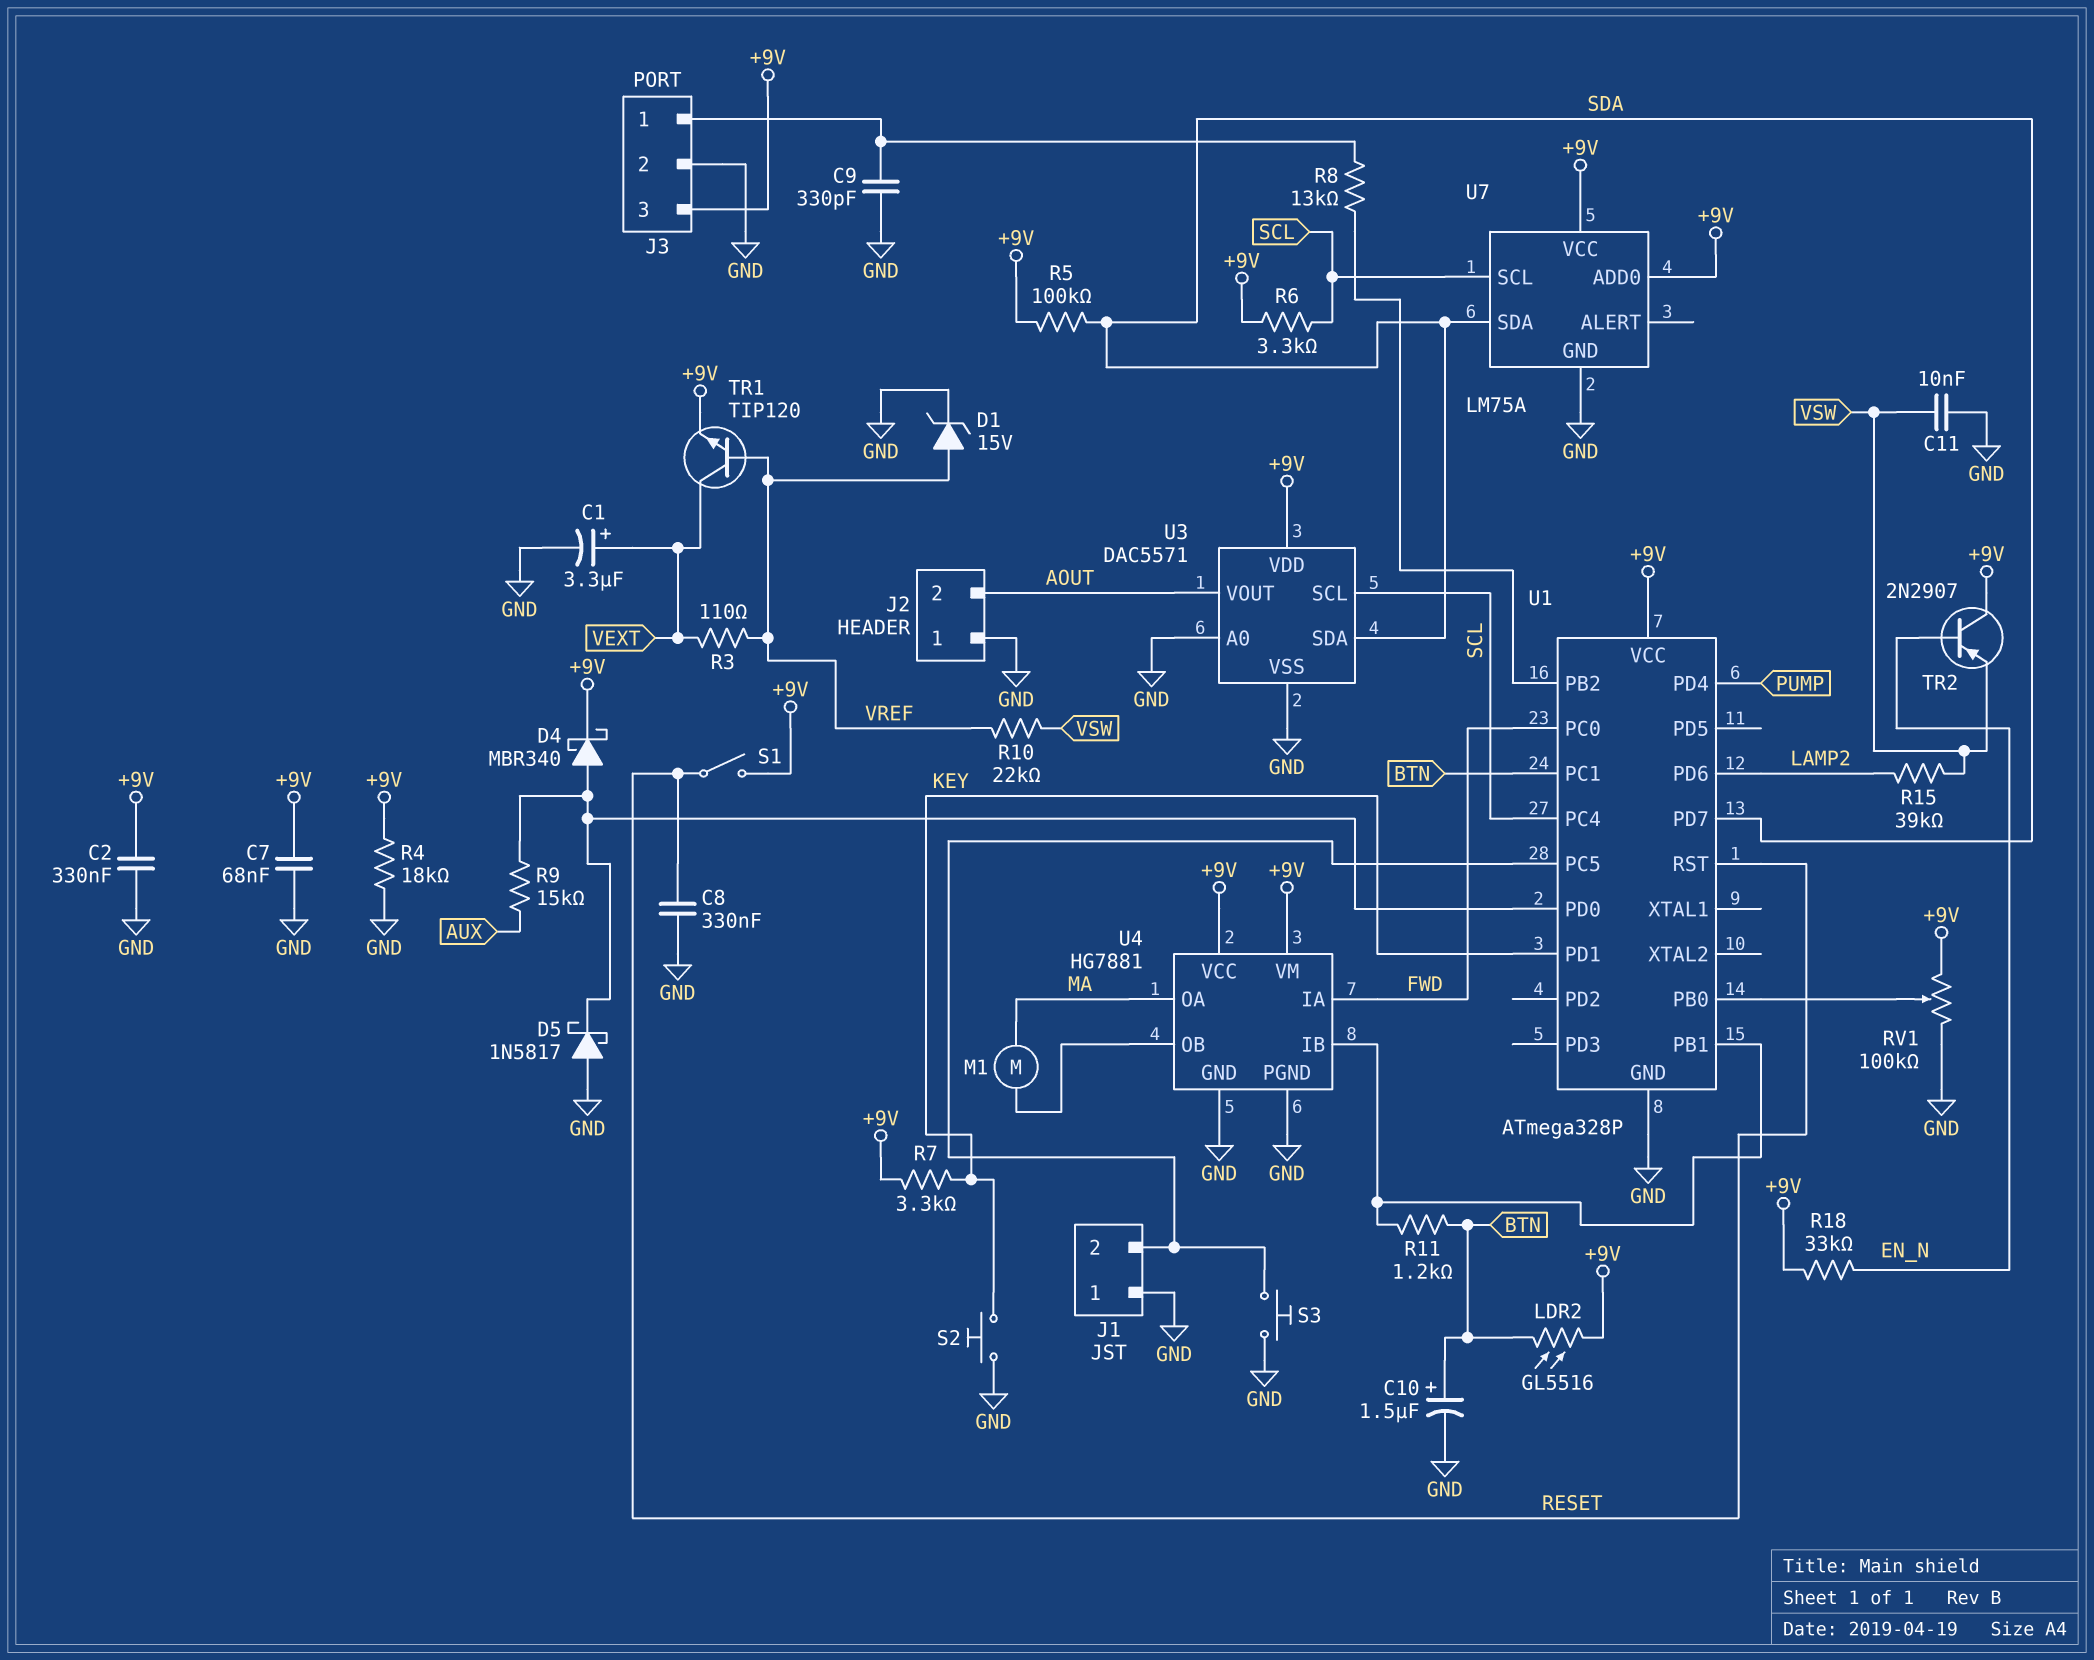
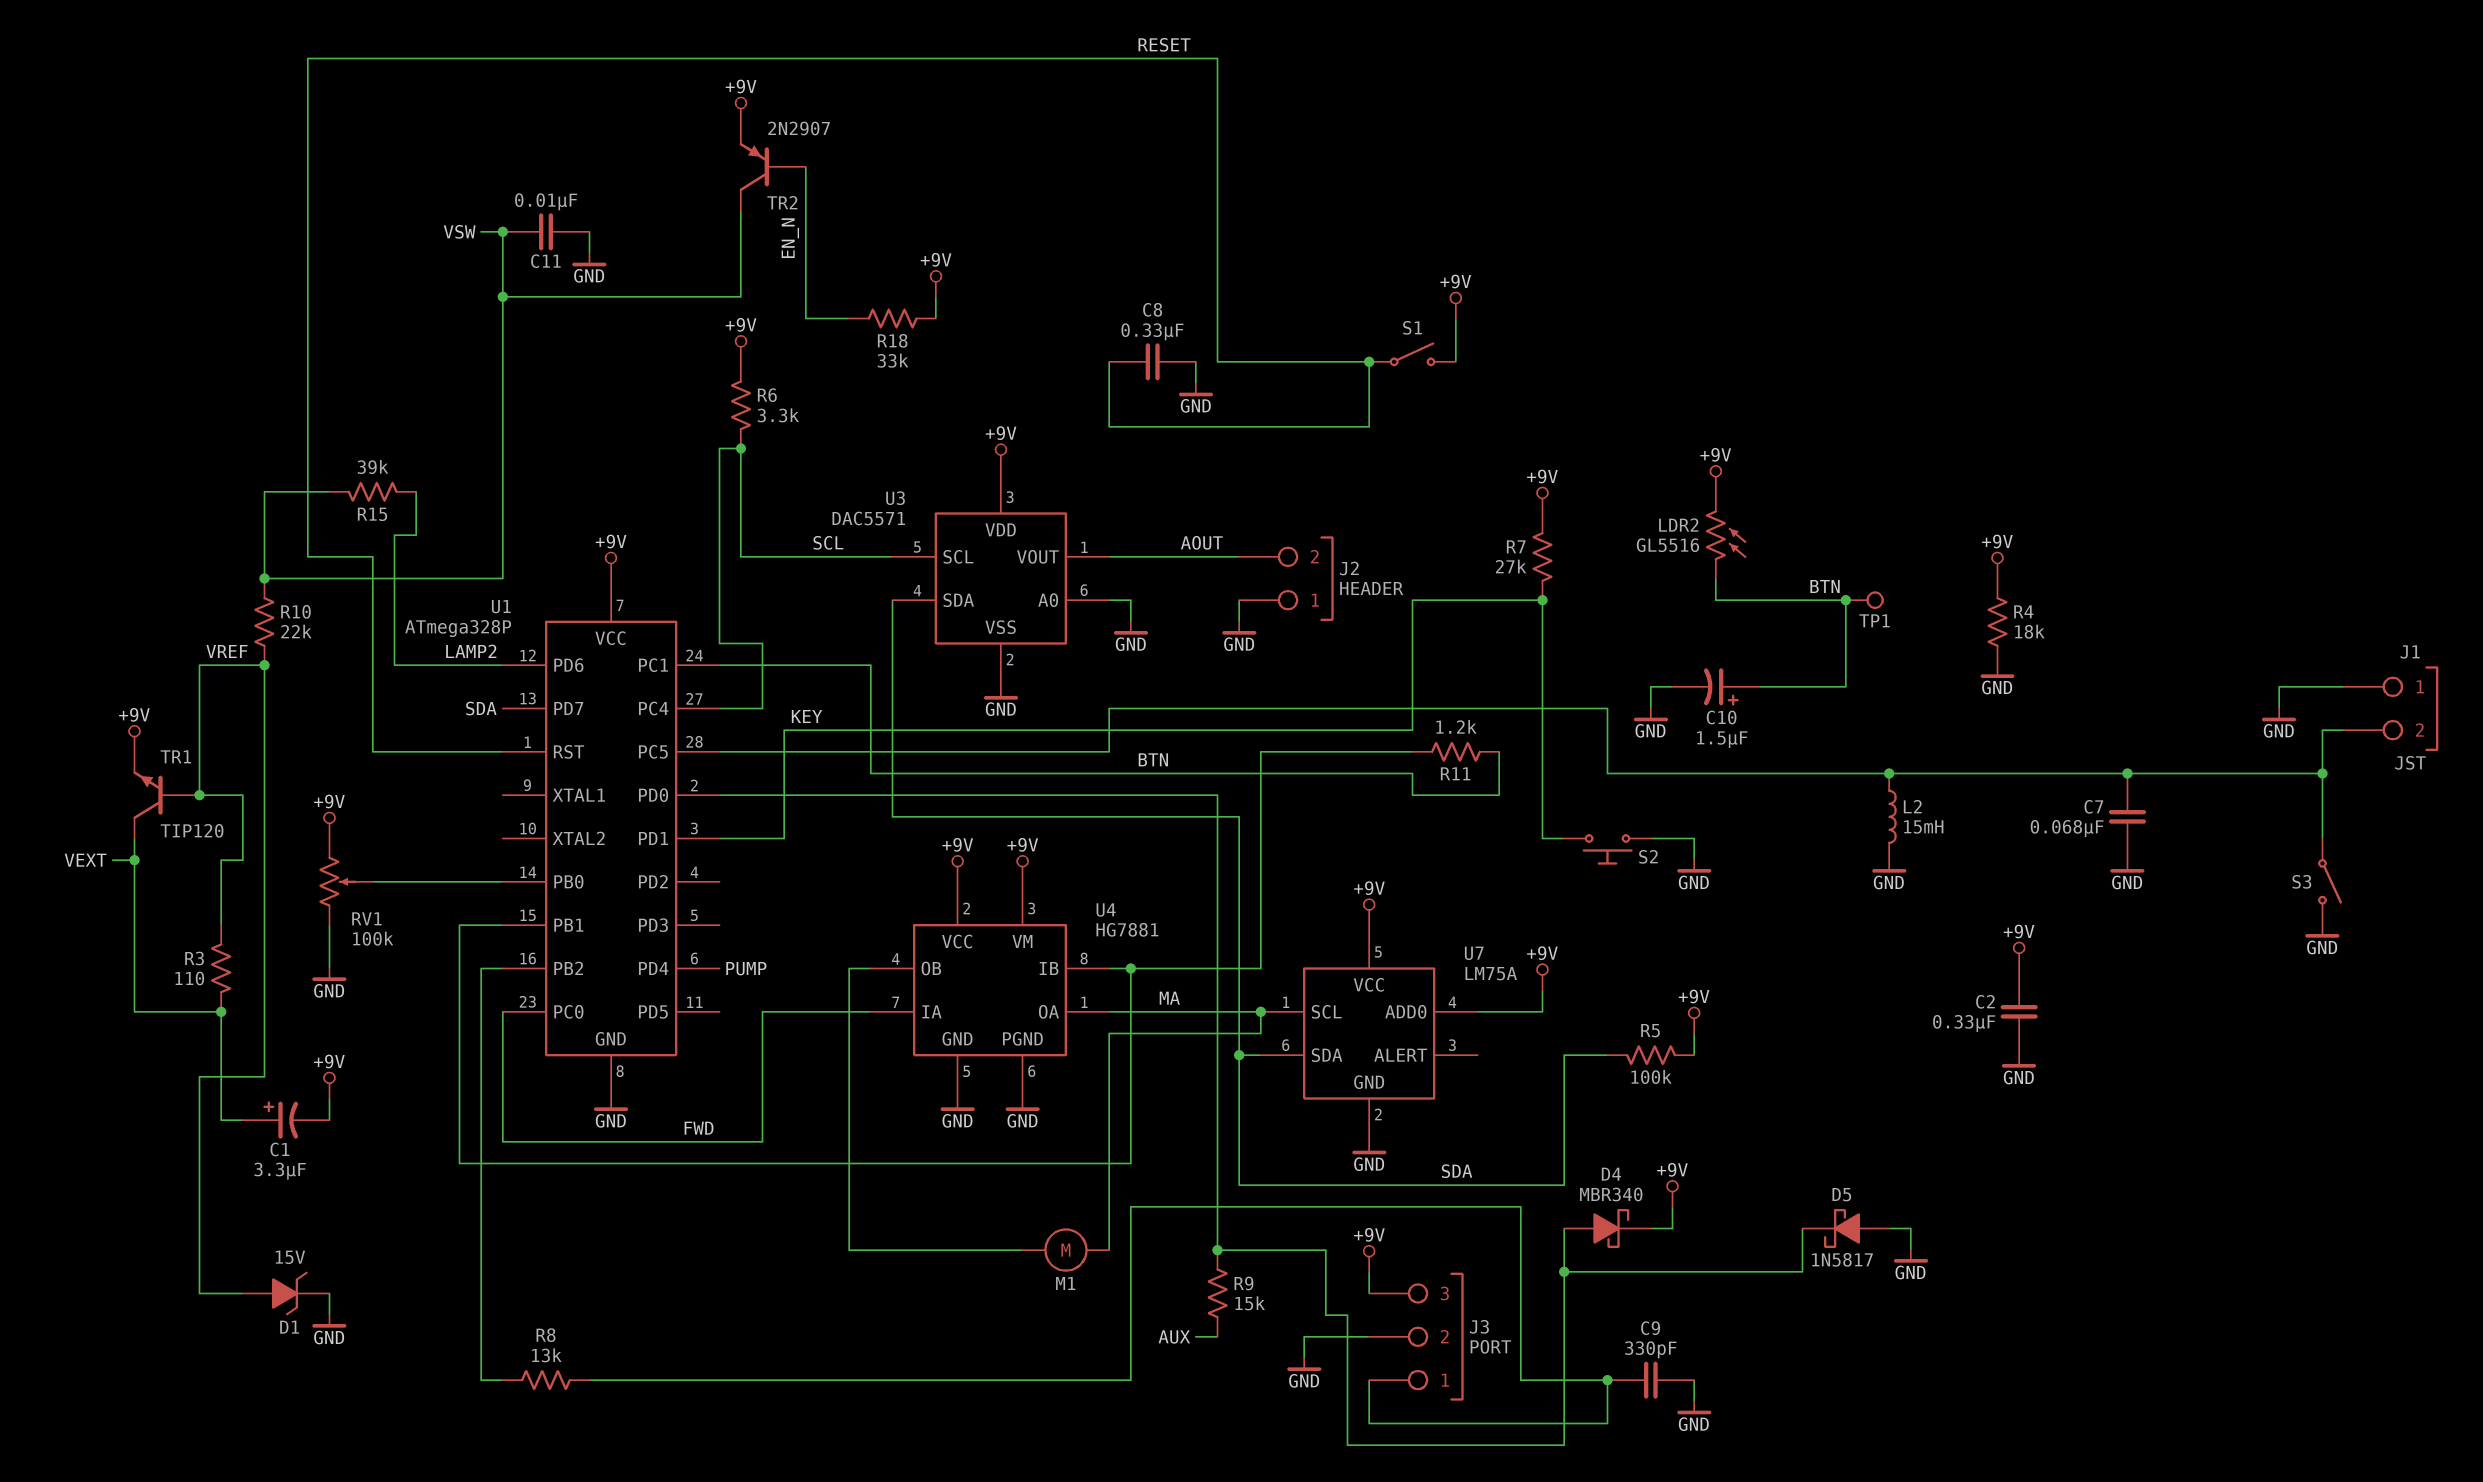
C1: 3.3uF (plus VEXT, minus GND) -> 3.3uF (plus VEXT, minus +9V)
C7: 68nF (+9V, GND) -> 68nF (GND, J1/2)
L2: none -> 15mH (GND, J1/2)
R7: 3.3k (+9V, KEY) -> 27k (+9V, KEY)
S3: button (GND, J1/2) -> switch (GND, J1/2)
TP1: none -> test point (BTN)
TR2: PNP 2N2907 (B EN_N, C +9V, E VSW) -> PNP 2N2907 (B EN_N, C VSW, E +9V)
U7 pin SCL: SCL -> MA

